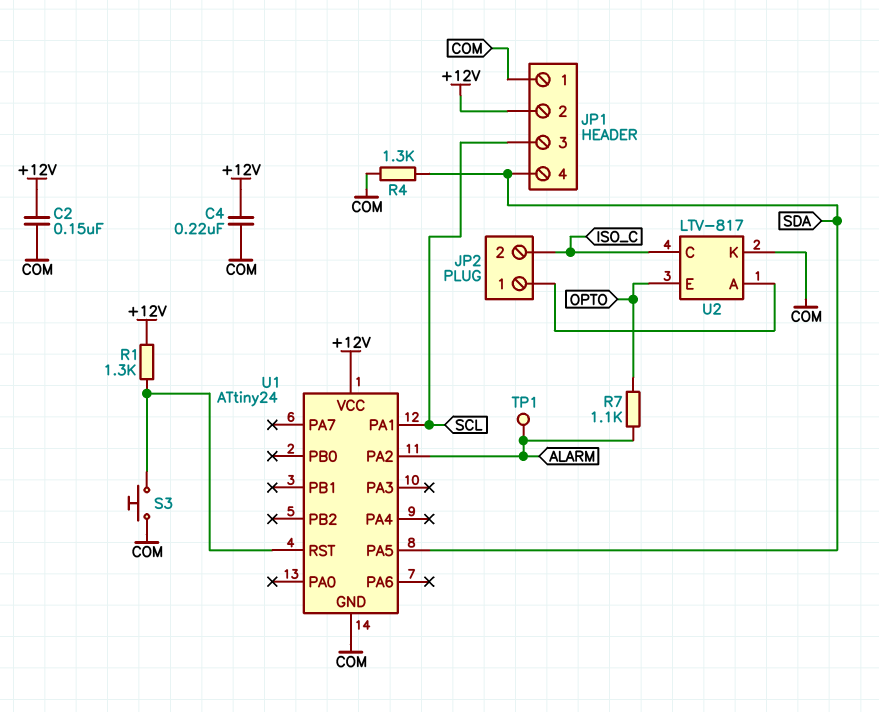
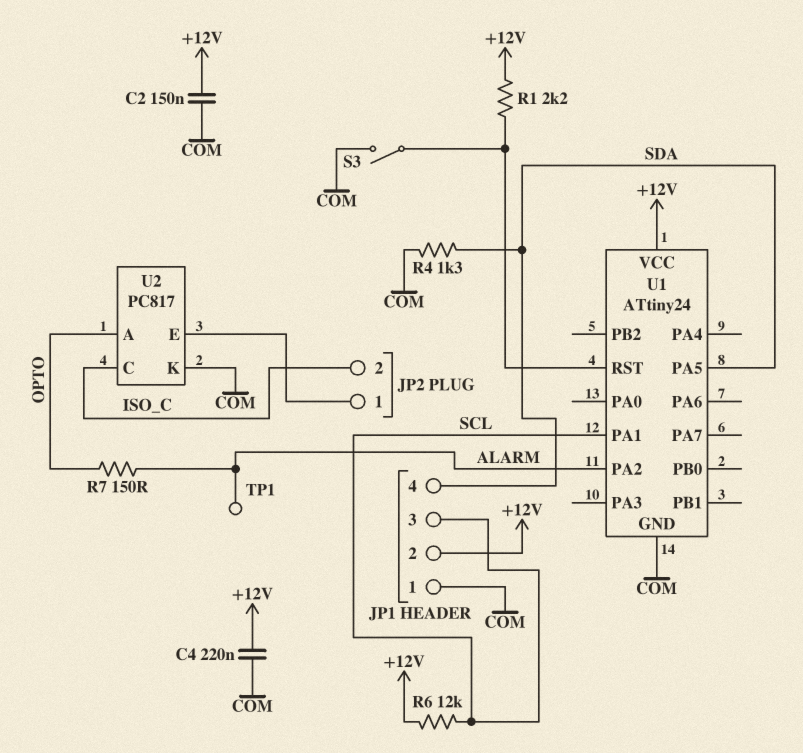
R1: 1.3k (+12V, U1/RST) -> 2.2k (+12V, U1/RST)
R6: none -> 12k (+12V, SCL)
R7: 1.1k (ALARM, OPTO) -> 150 (ALARM, OPTO)
S3: button (COM, U1/RST) -> switch (COM, U1/RST)
U2: LTV-817 -> PC817
U2 pin A: JP2/1 -> OPTO
U2 pin E: OPTO -> JP2/1

